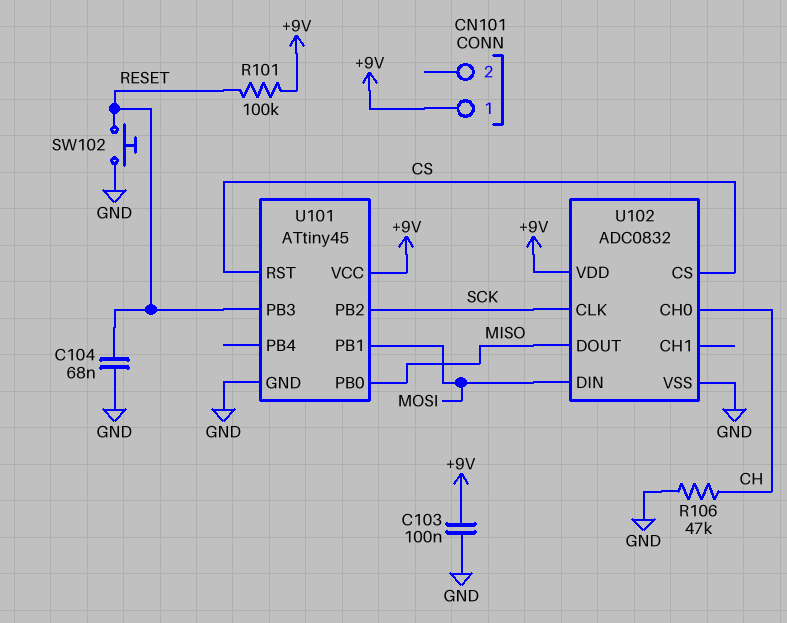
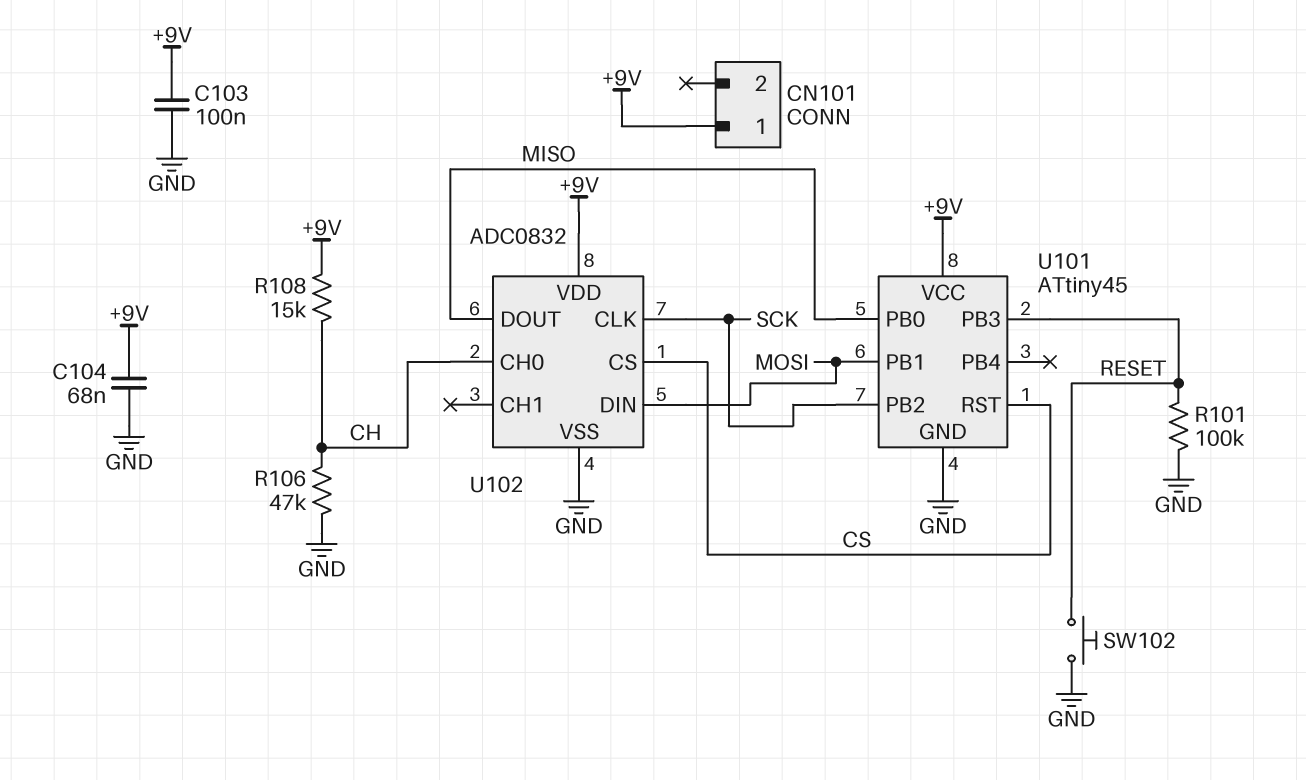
C104: 68nF (GND, RESET) -> 68nF (+9V, GND)
R101: 100k (+9V, RESET) -> 100k (GND, RESET)
R108: none -> 15k (+9V, CH)

